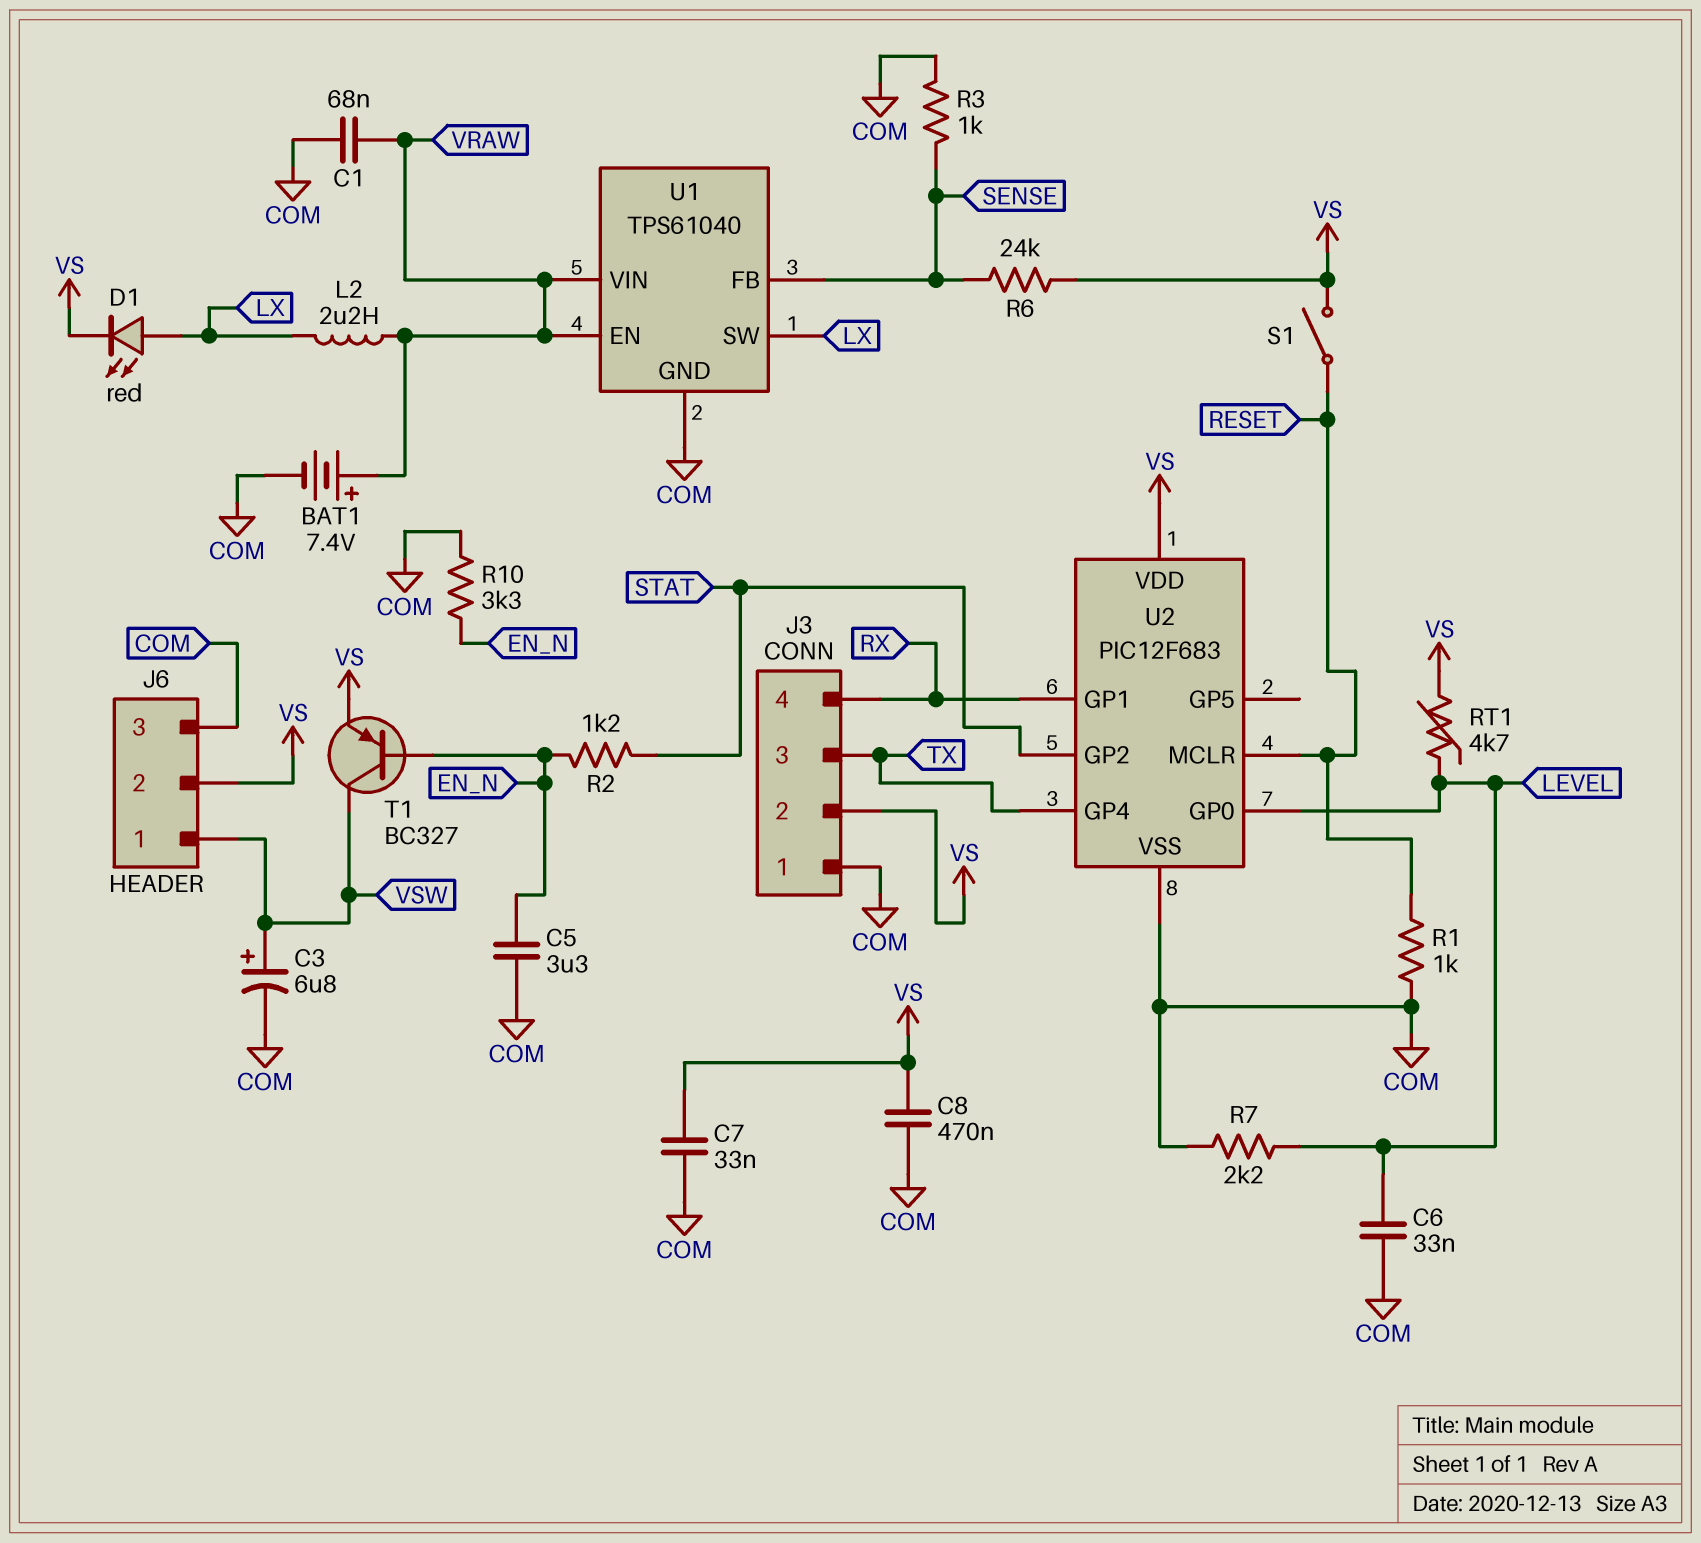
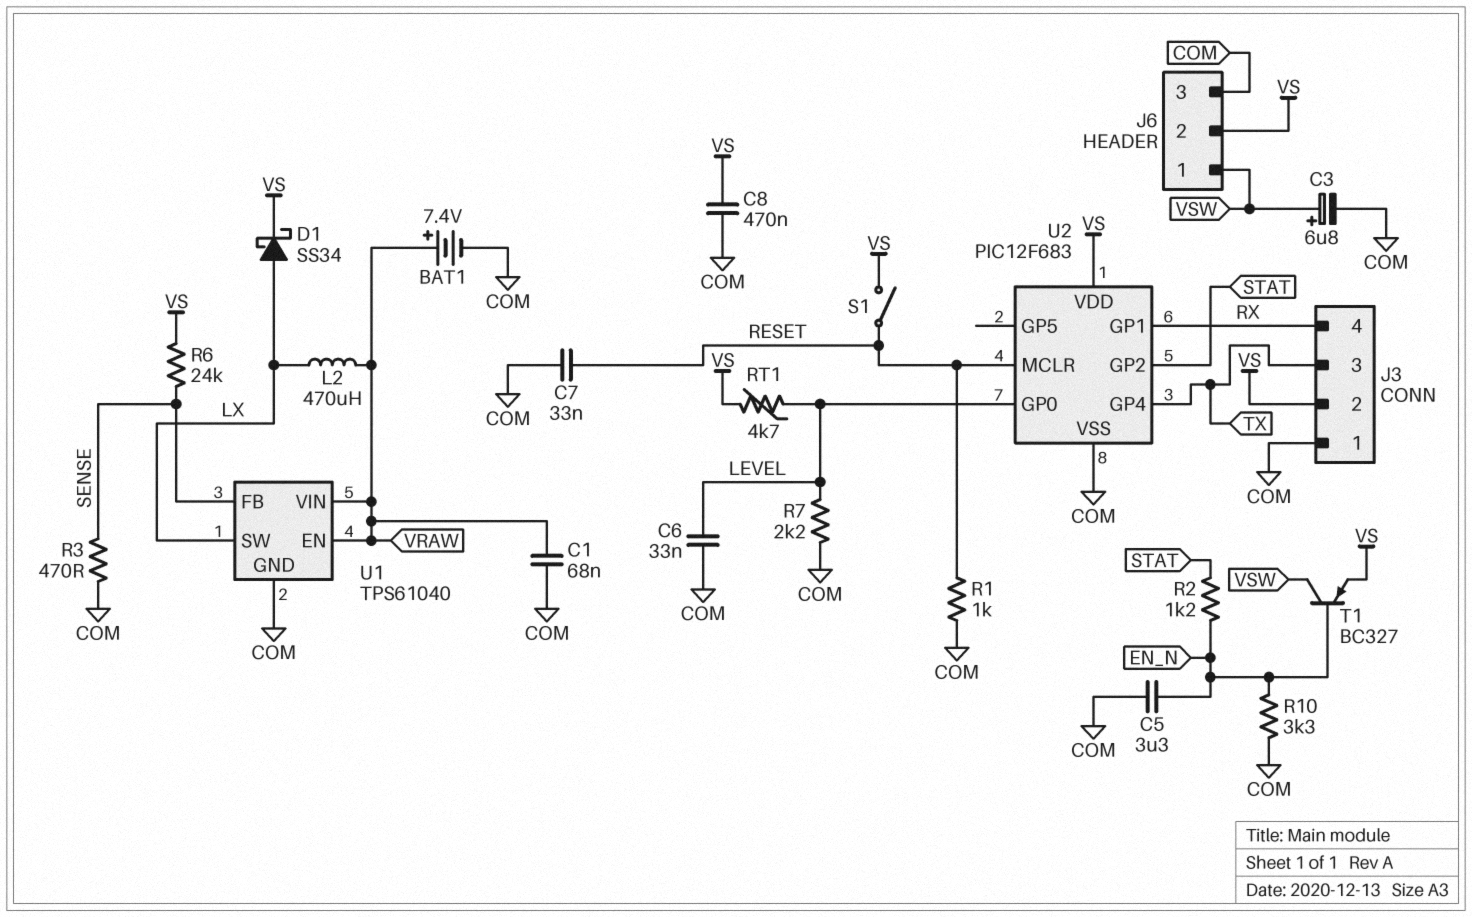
C7: 33nF (COM, VS) -> 33nF (COM, RESET)
D1: LED red (A LX, K VS) -> schottky SS34 (A LX, K VS)
L2: 2.2uH (LX, VRAW) -> 470uH (LX, VRAW)
R3: 1k (COM, SENSE) -> 470 (COM, SENSE)

